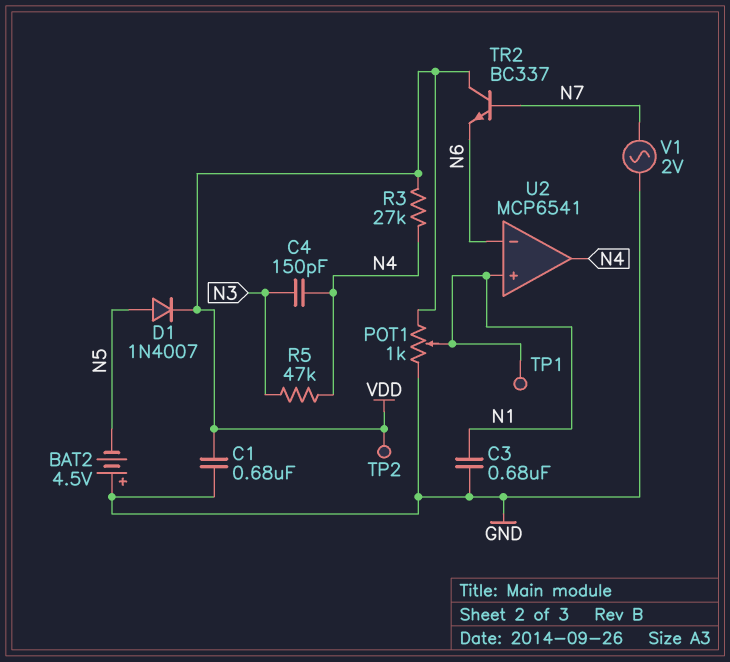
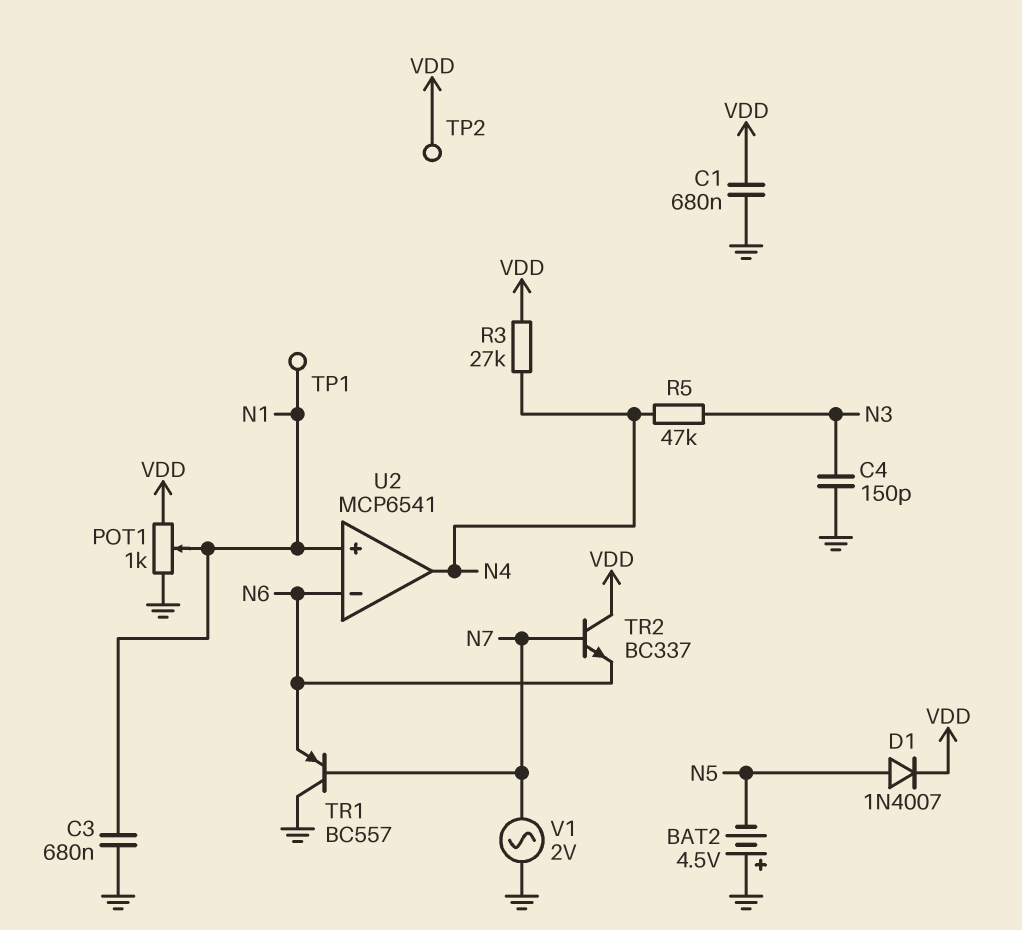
C4: 150pF (N3, N4) -> 150pF (GND, N3)
TR1: none -> PNP BC557 (B N7, C GND, E N6)

